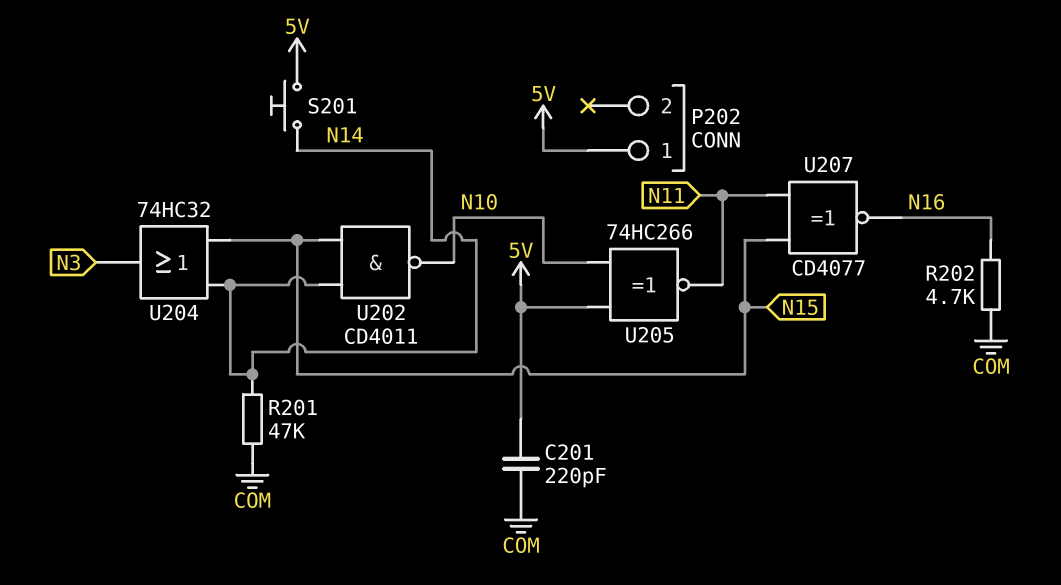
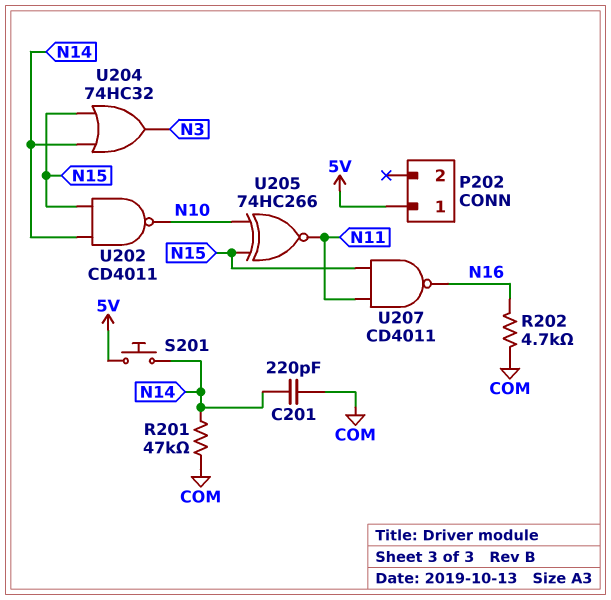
C201: 220pF (5V, COM) -> 220pF (COM, N14)
U205: XNOR 74HC266 (in 5V, in N10, out N11) -> XNOR 74HC266 (in N10, in N15, out N11)
U207: XNOR CD4077 (in N11, in N15, out N16) -> NAND CD4011 (in N11, in N15, out N16)

